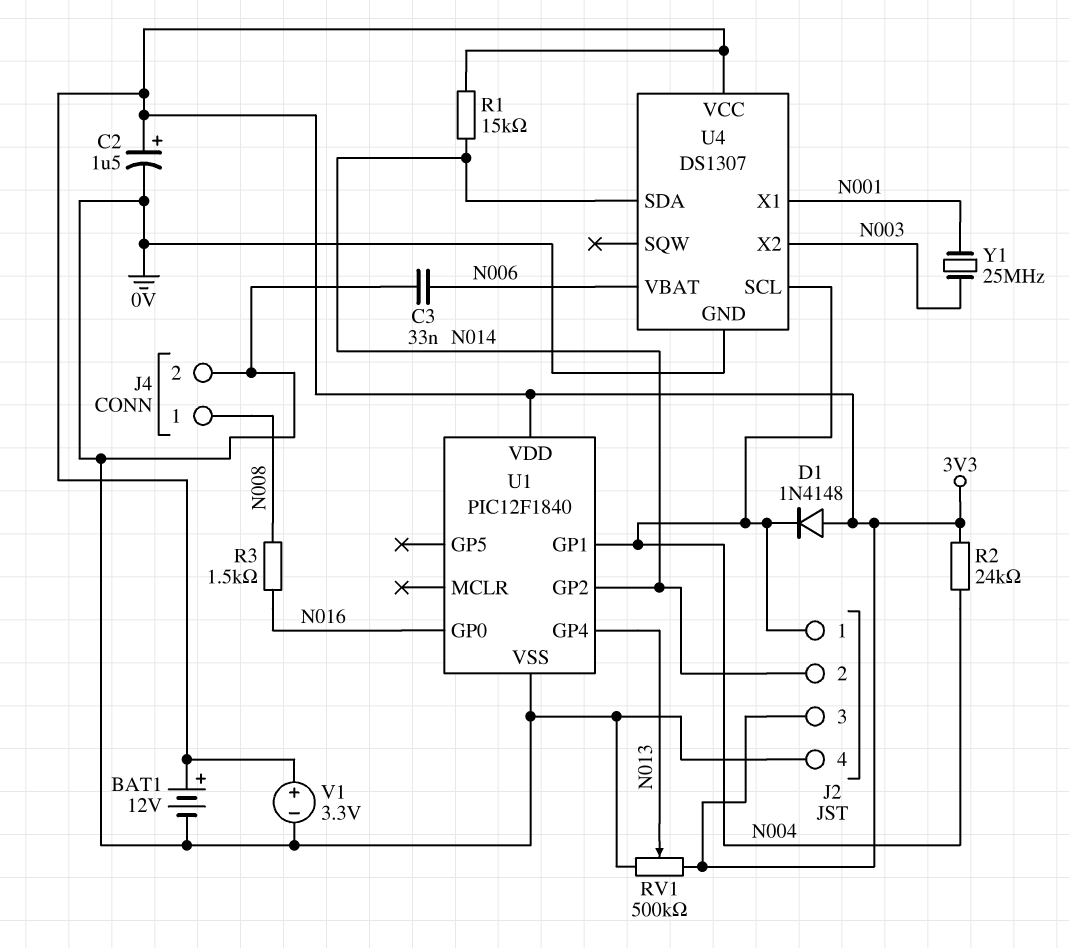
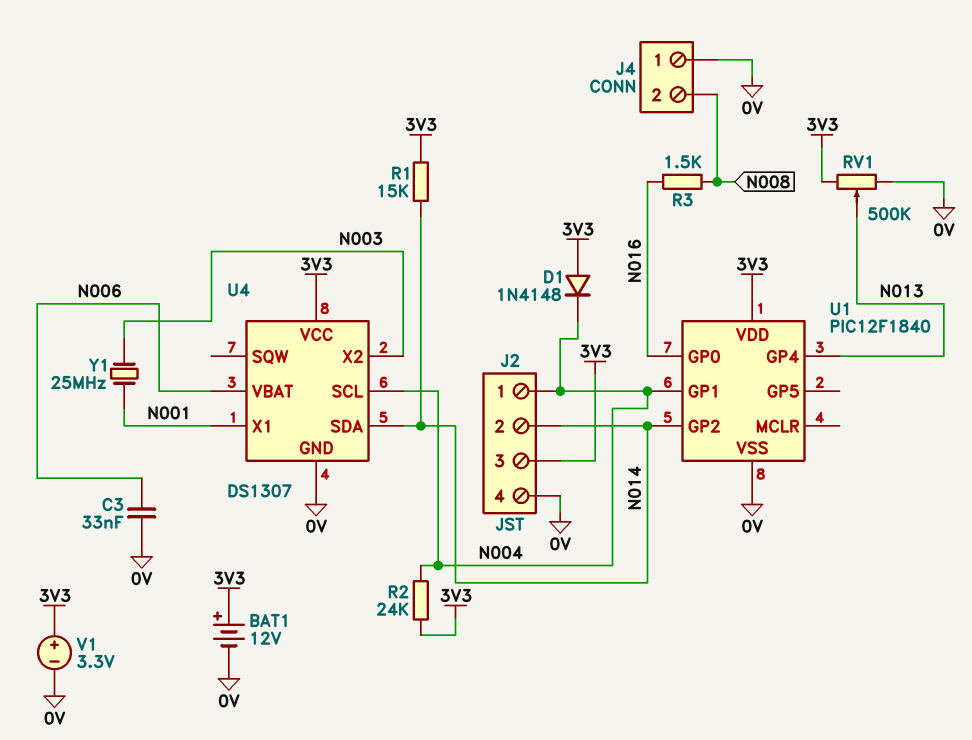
C2: 1.5uF (plus 3V3, minus 0V) -> none
J4 pin 1: N008 -> 0V
J4 pin 2: 0V -> N008

